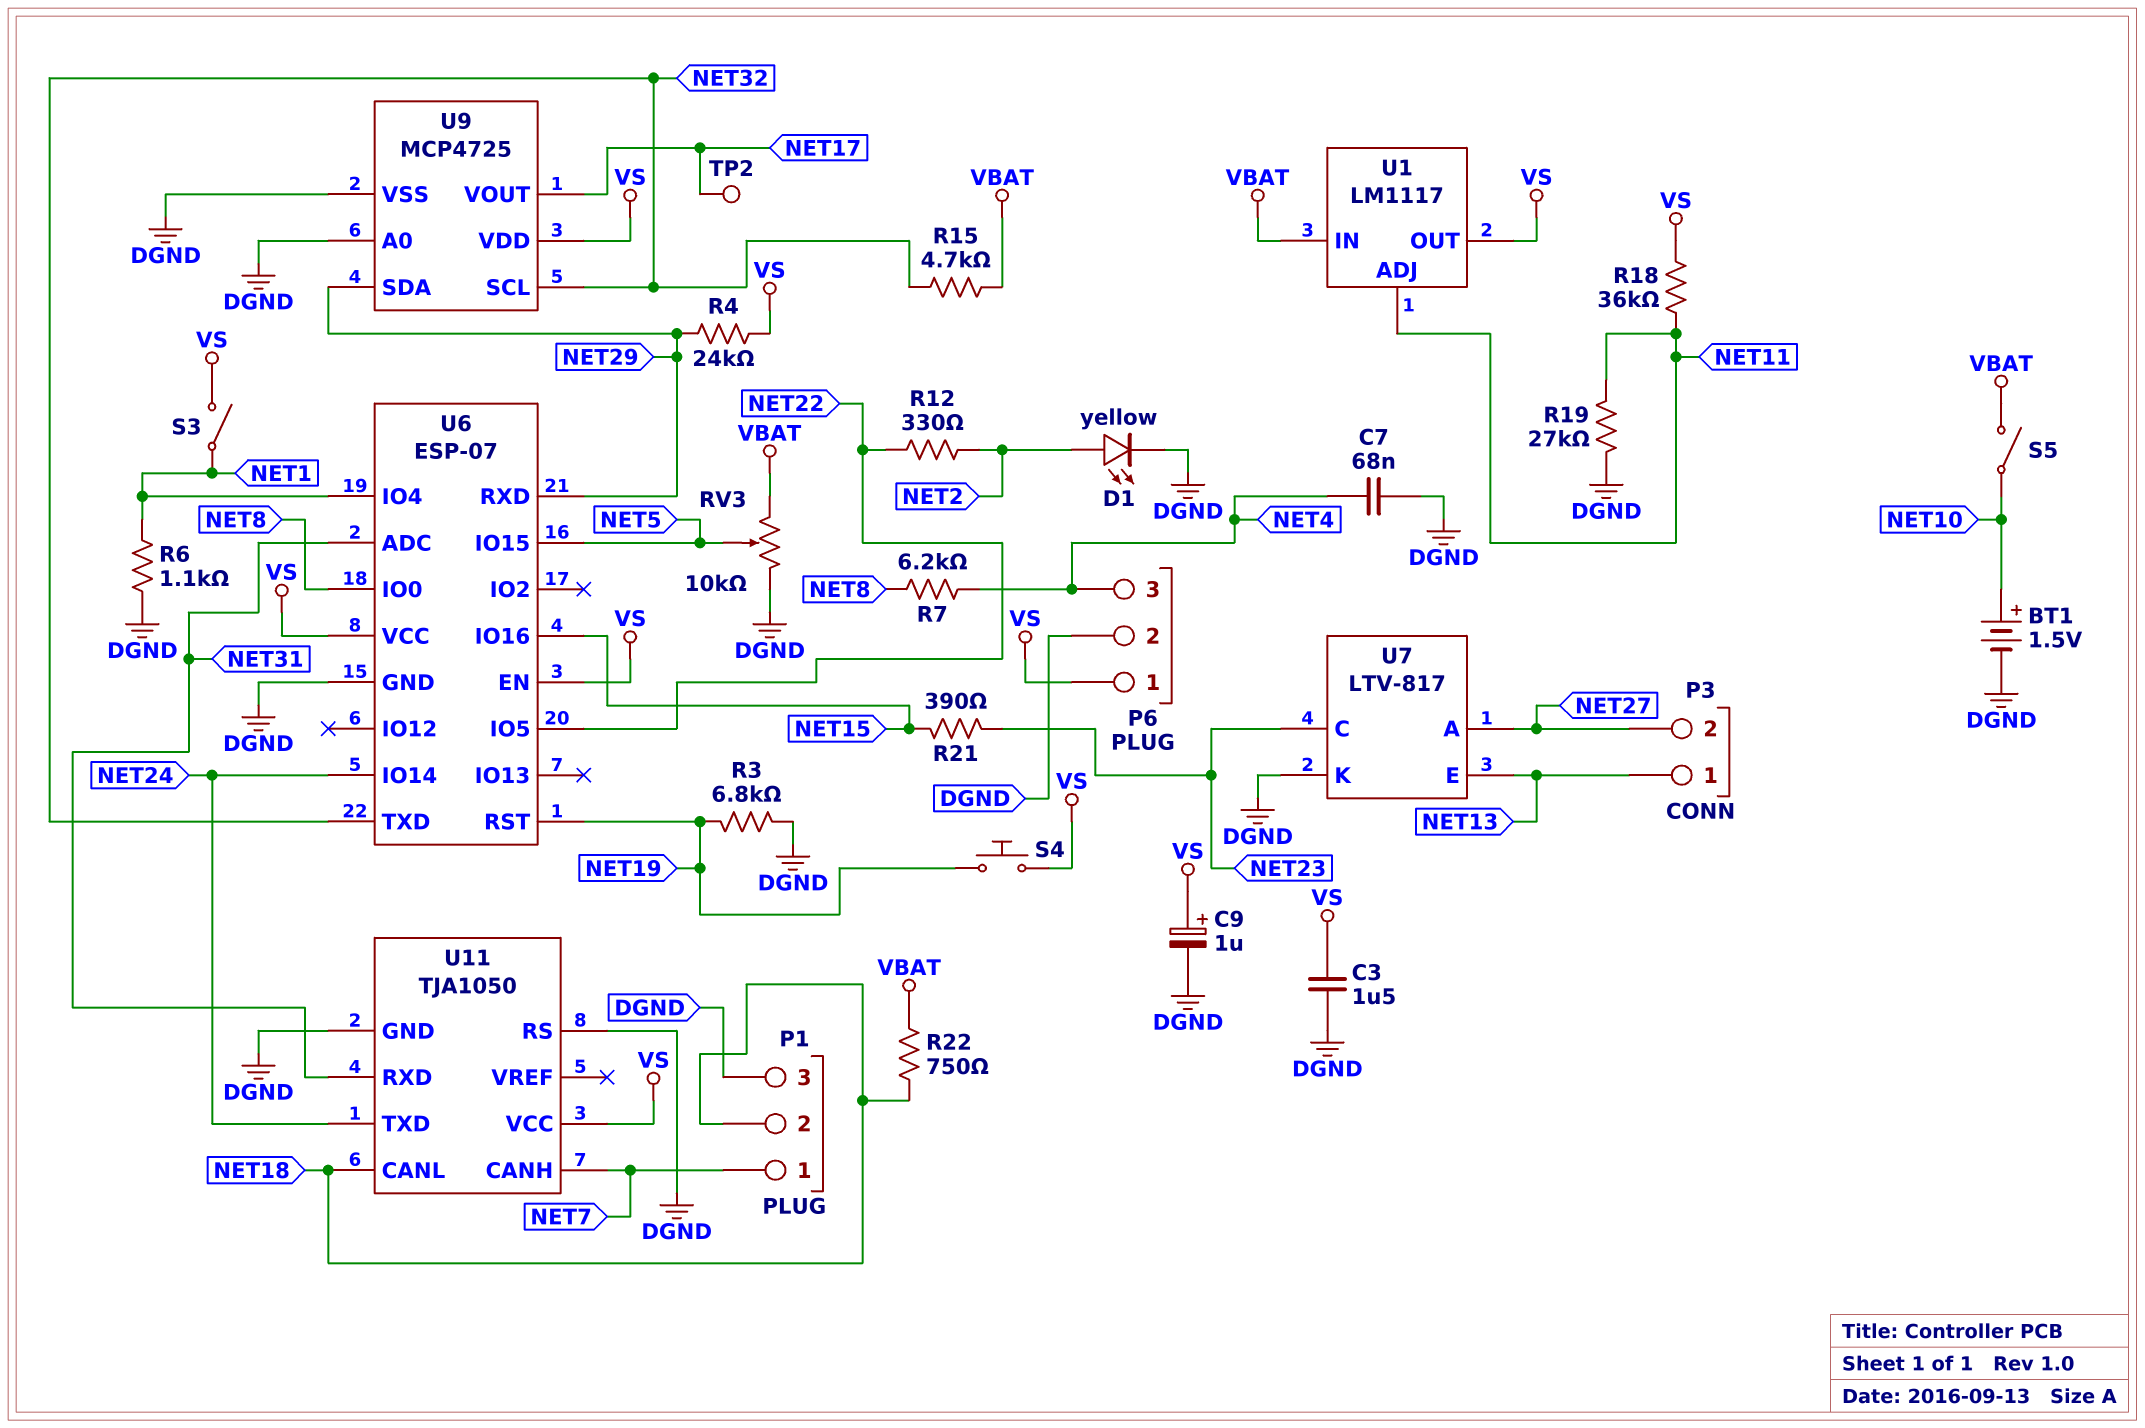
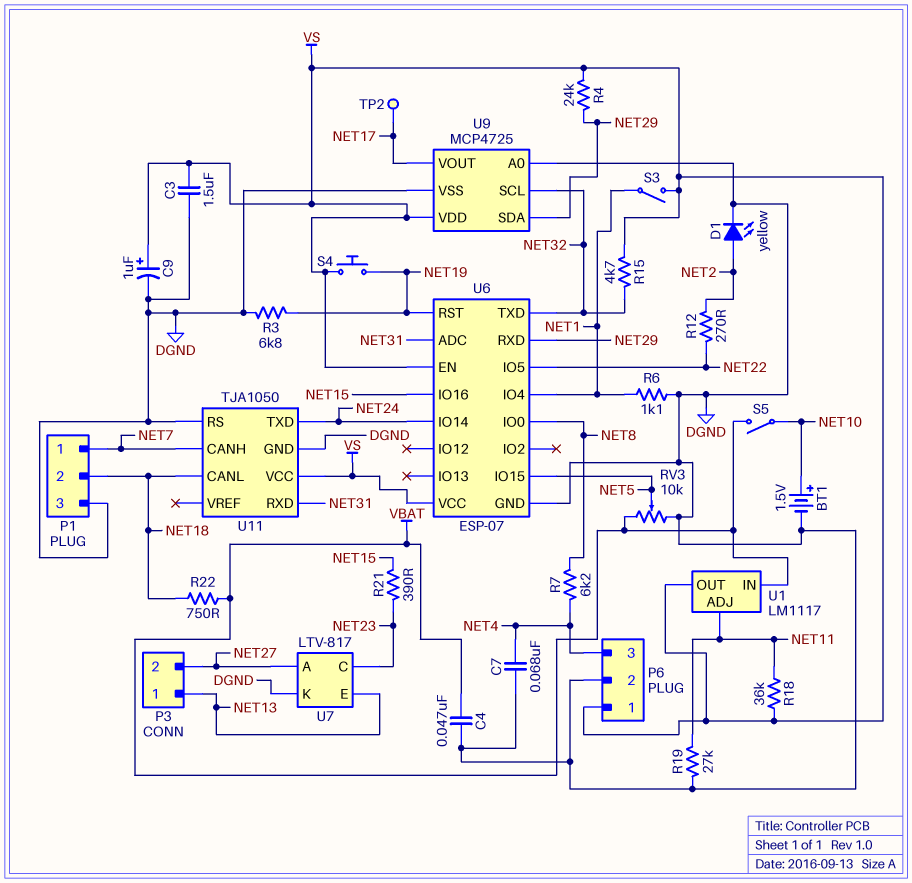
C4: none -> 47nF (DGND, VBAT)
R12: 330 (NET2, NET22) -> 270 (NET2, NET22)
R15: 4.7k (NET32, VBAT) -> 4.7k (NET32, VS)

